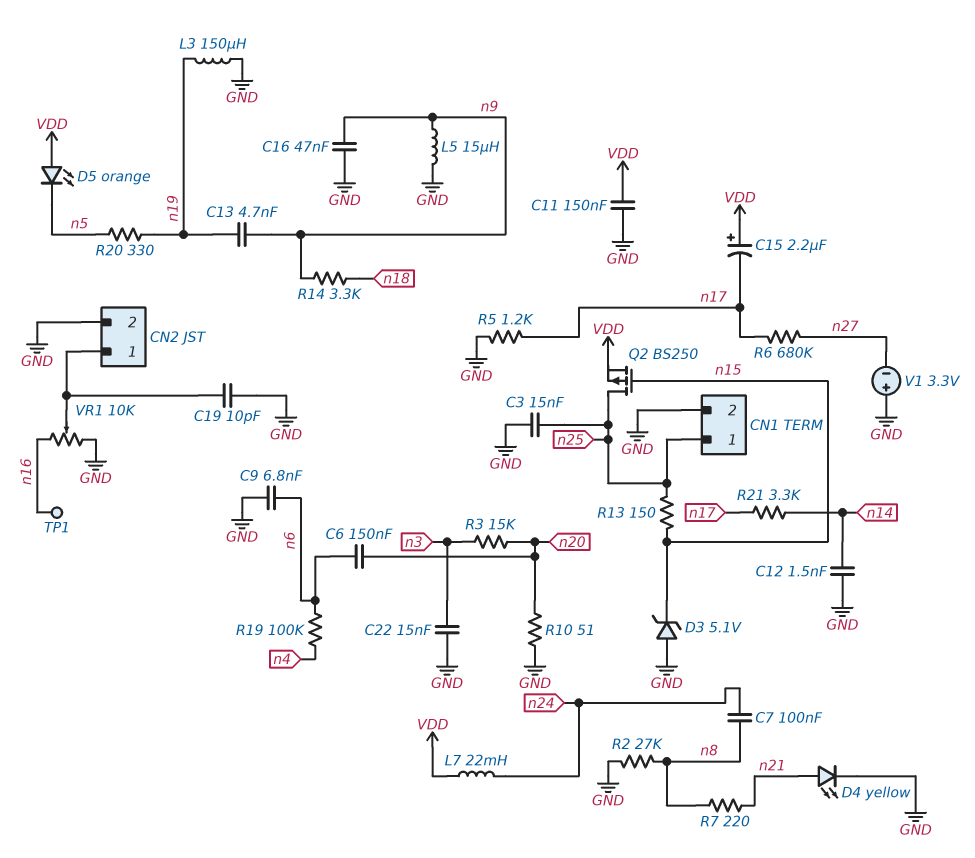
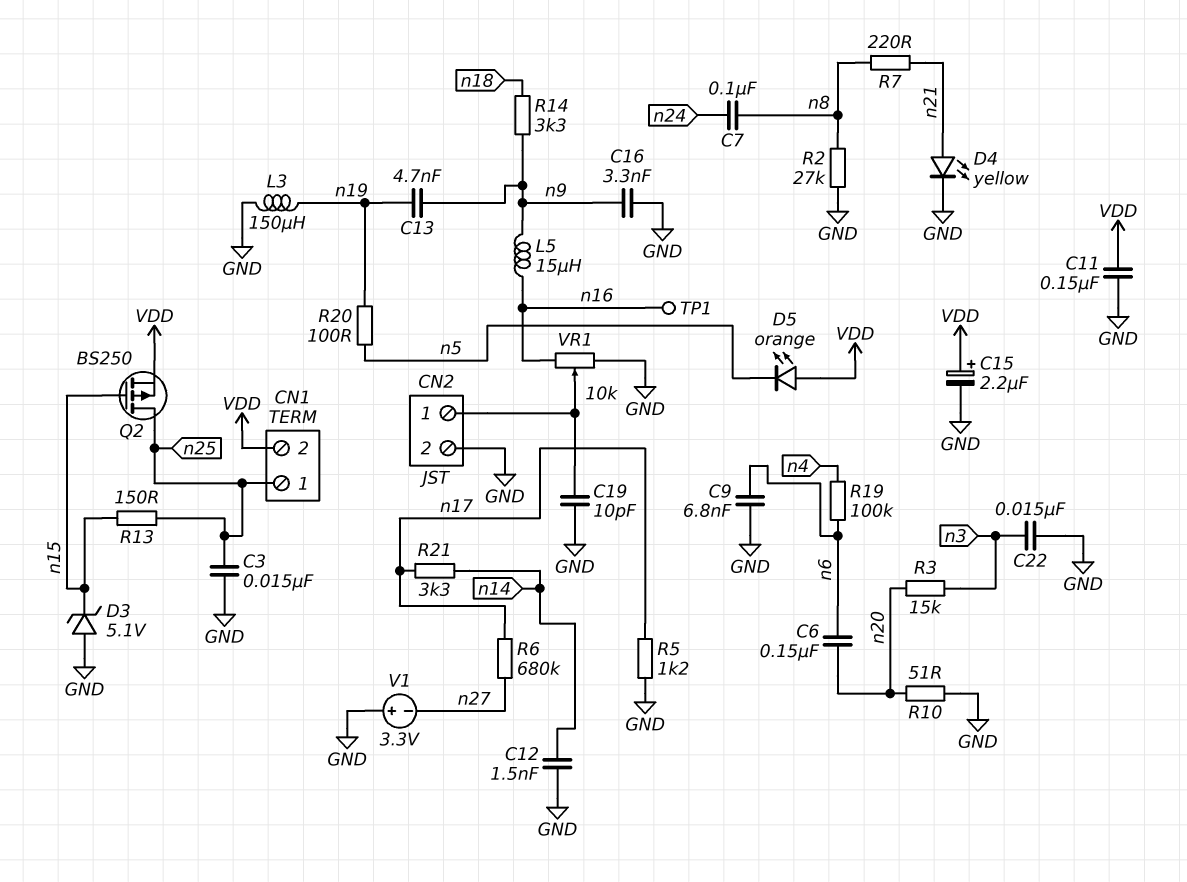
C15: 2.2uF (plus VDD, minus n17) -> 2.2uF (plus VDD, minus GND)
C16: 47nF (GND, n9) -> 3.3nF (GND, n9)
CN1 pin 2: GND -> VDD
L5: 15uH (GND, n9) -> 15uH (n9, n16)
L7: 22mH (VDD, n24) -> none
R20: 330 (n5, n19) -> 100 (n5, n19)

